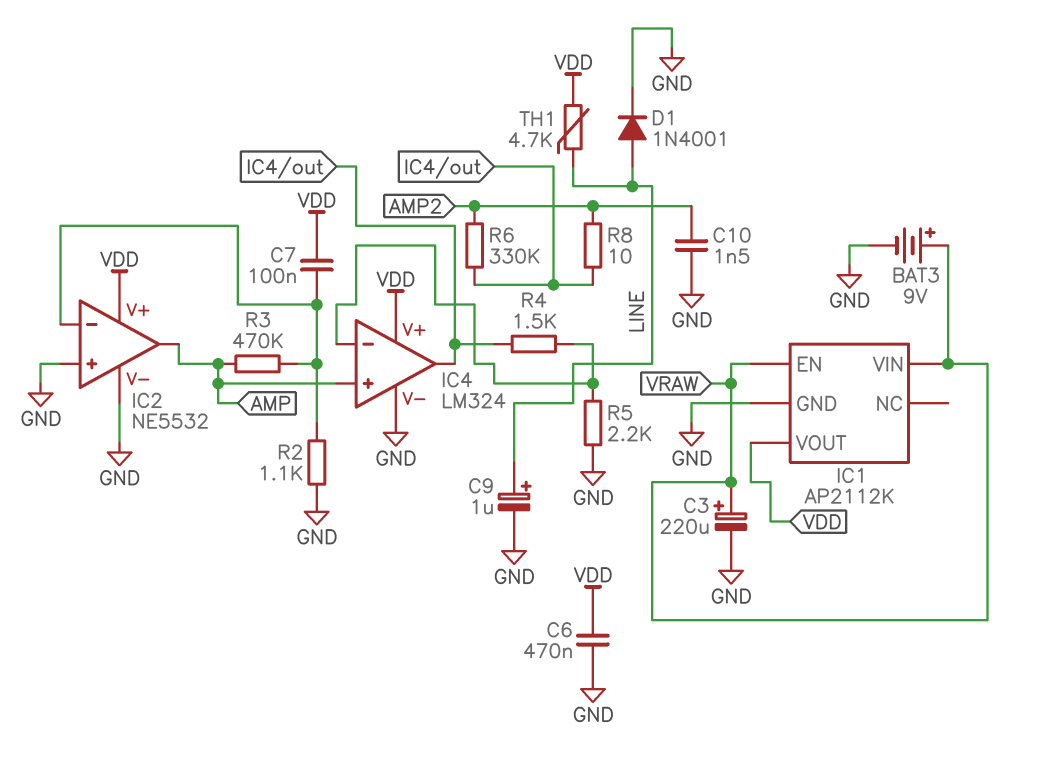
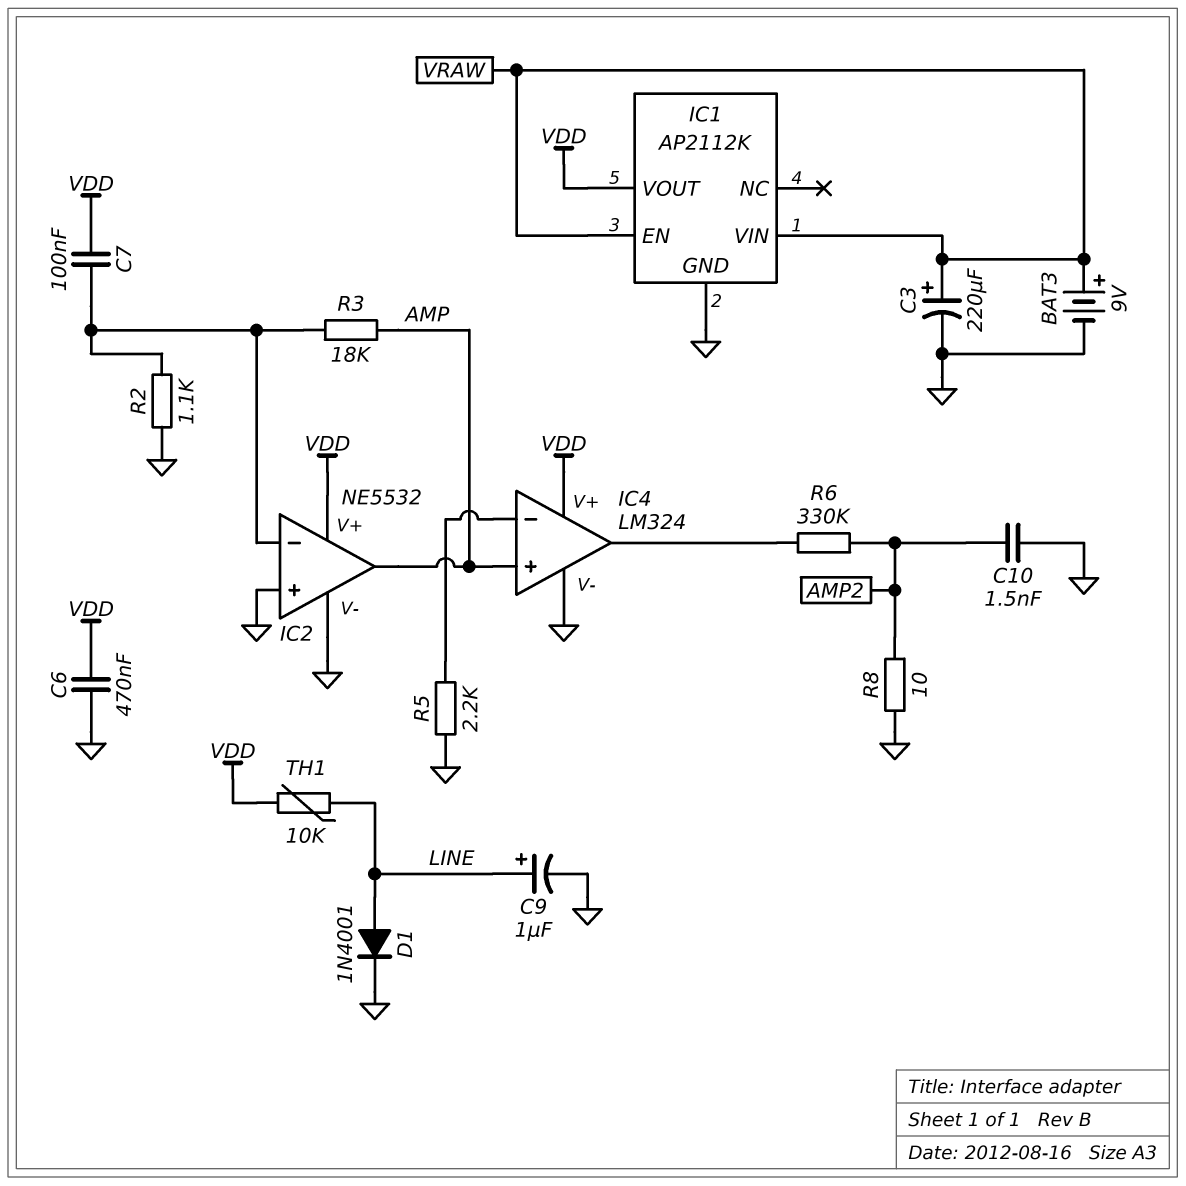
R3: 470k (AMP, IC2/in-) -> 18k (AMP, IC2/in-)
R4: 1.5k (IC4/in-, IC4/out) -> none
R8: 10 (AMP2, IC4/out) -> 10 (AMP2, GND)
TH1: 4.7k (LINE, VDD) -> 10k (LINE, VDD)

